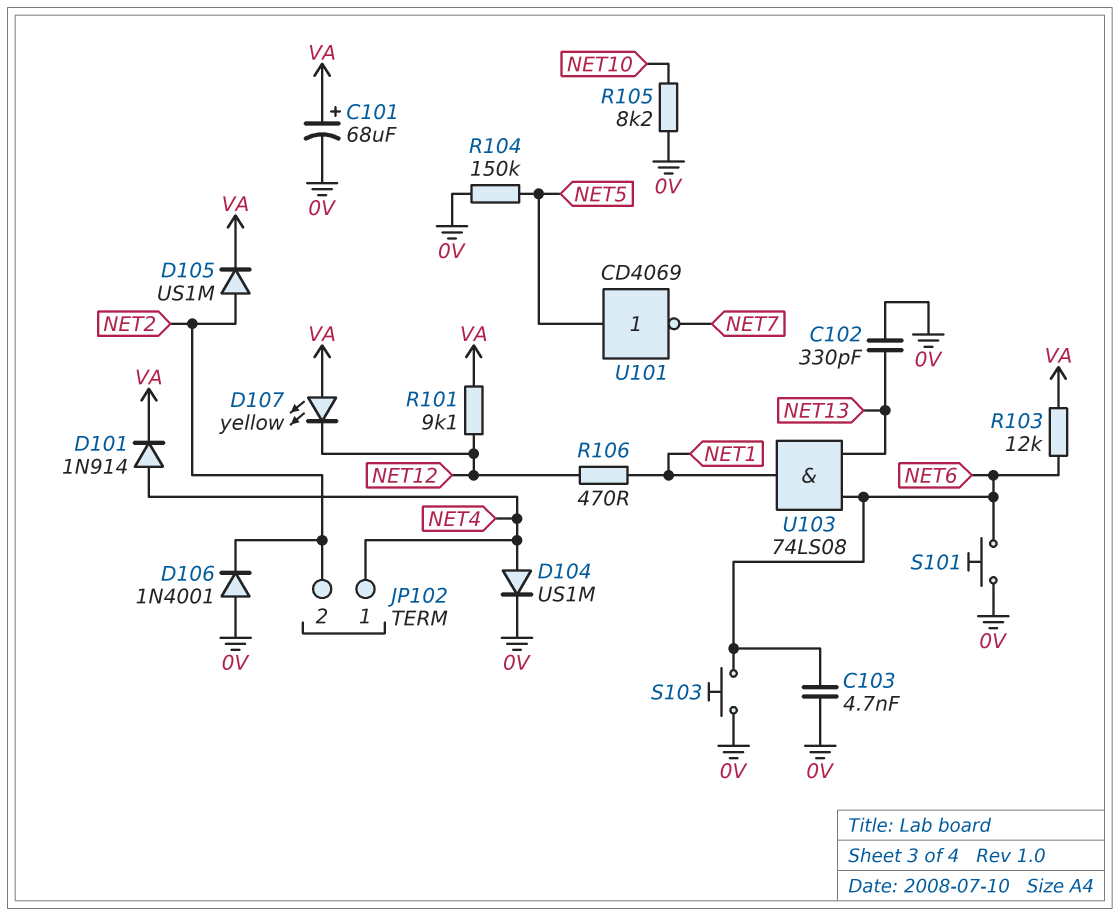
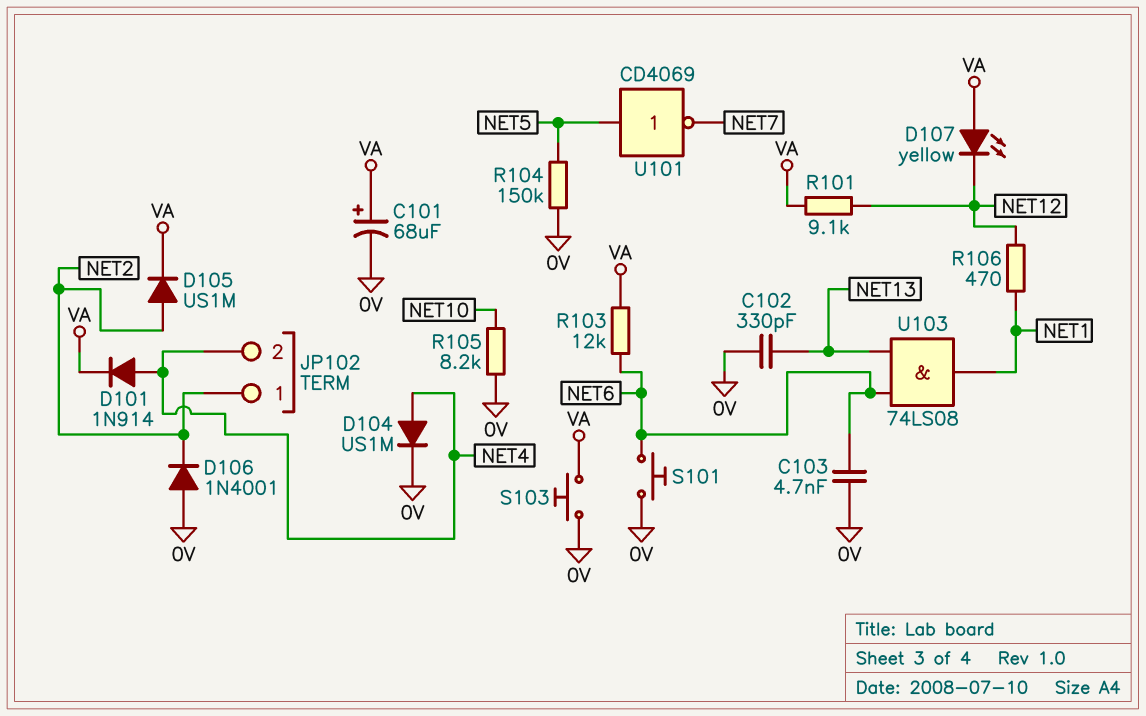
JP102 pin 1: NET4 -> NET2
JP102 pin 2: NET2 -> NET4
S103: button (0V, NET6) -> button (0V, VA)

